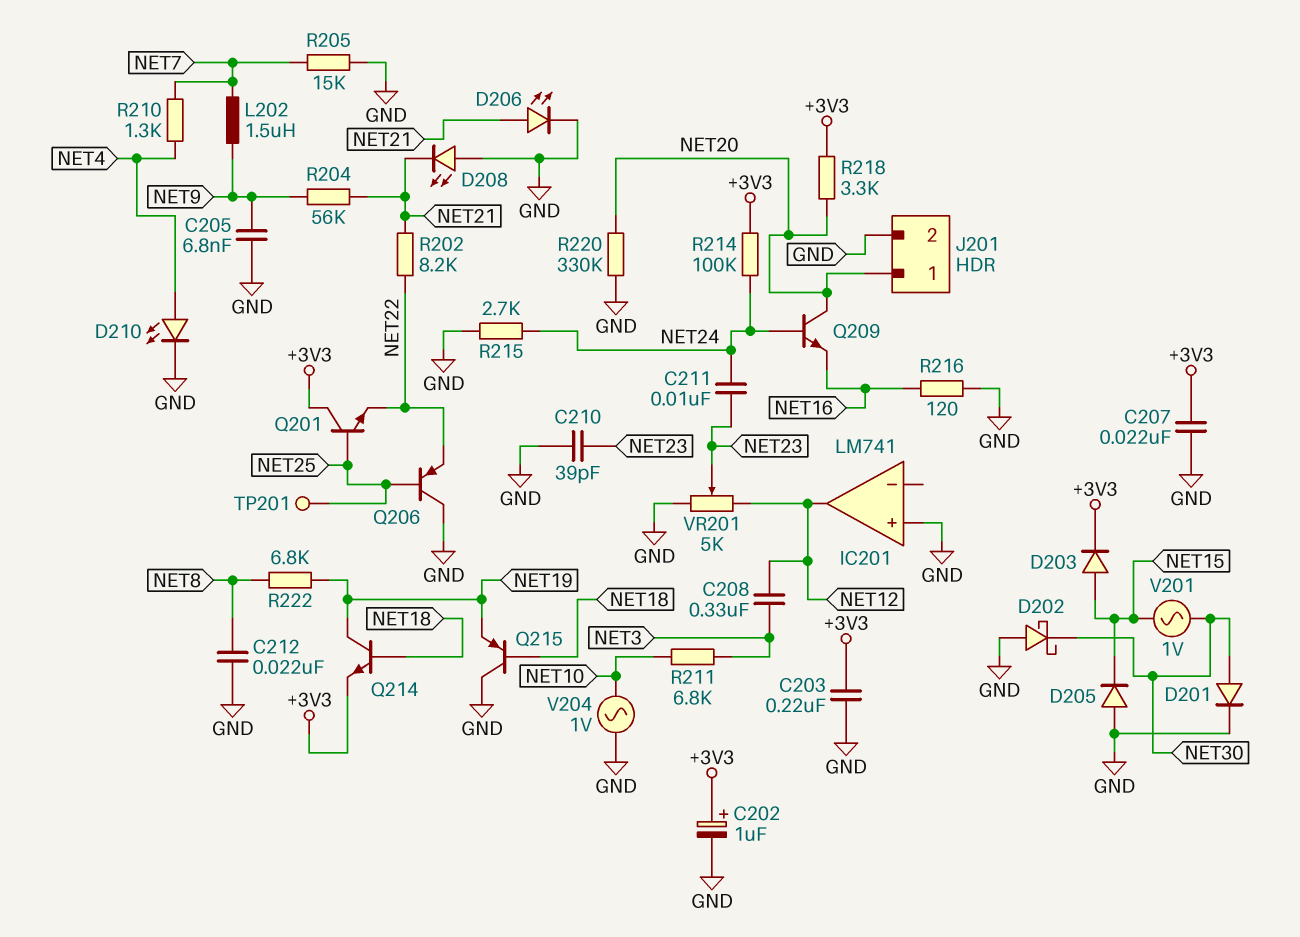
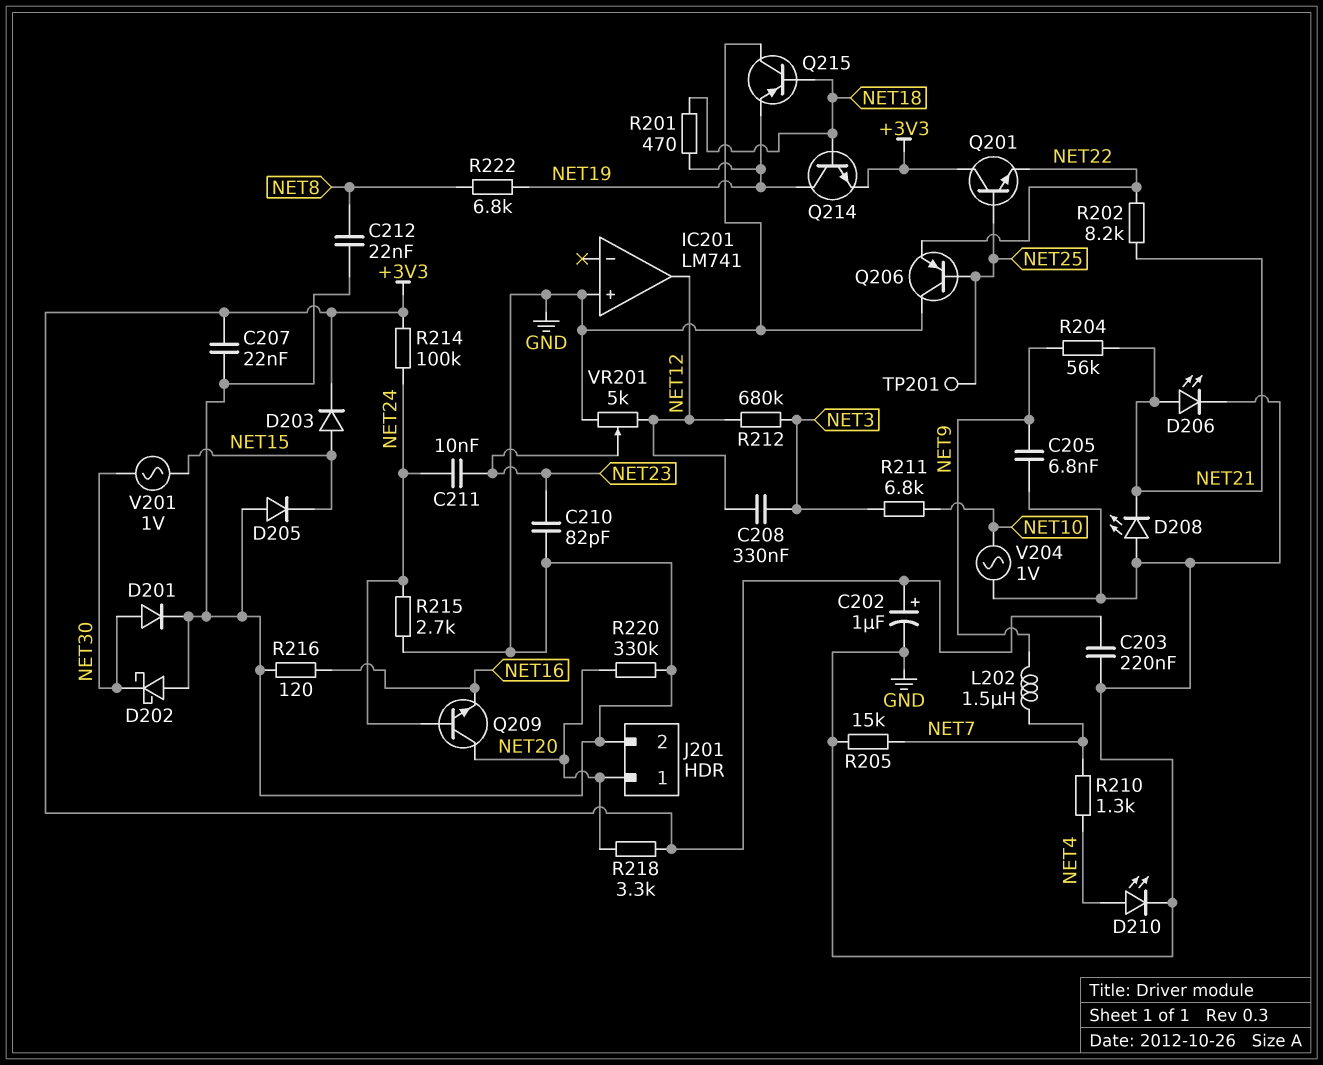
C210: 39pF (GND, NET23) -> 82pF (GND, NET23)
R201: none -> 470 (NET18, NET19)
R212: none -> 680k (NET3, NET12)

